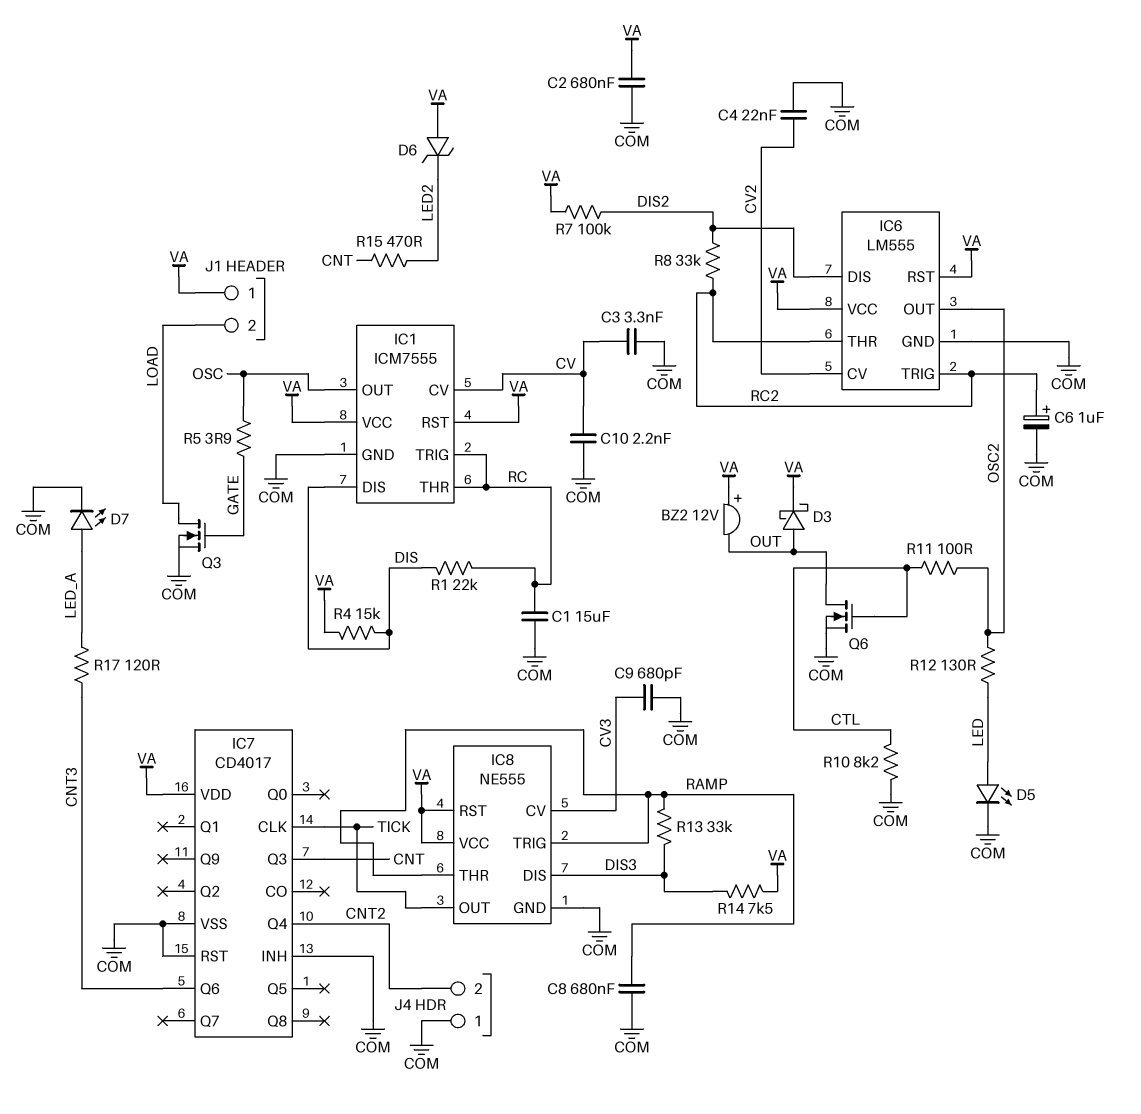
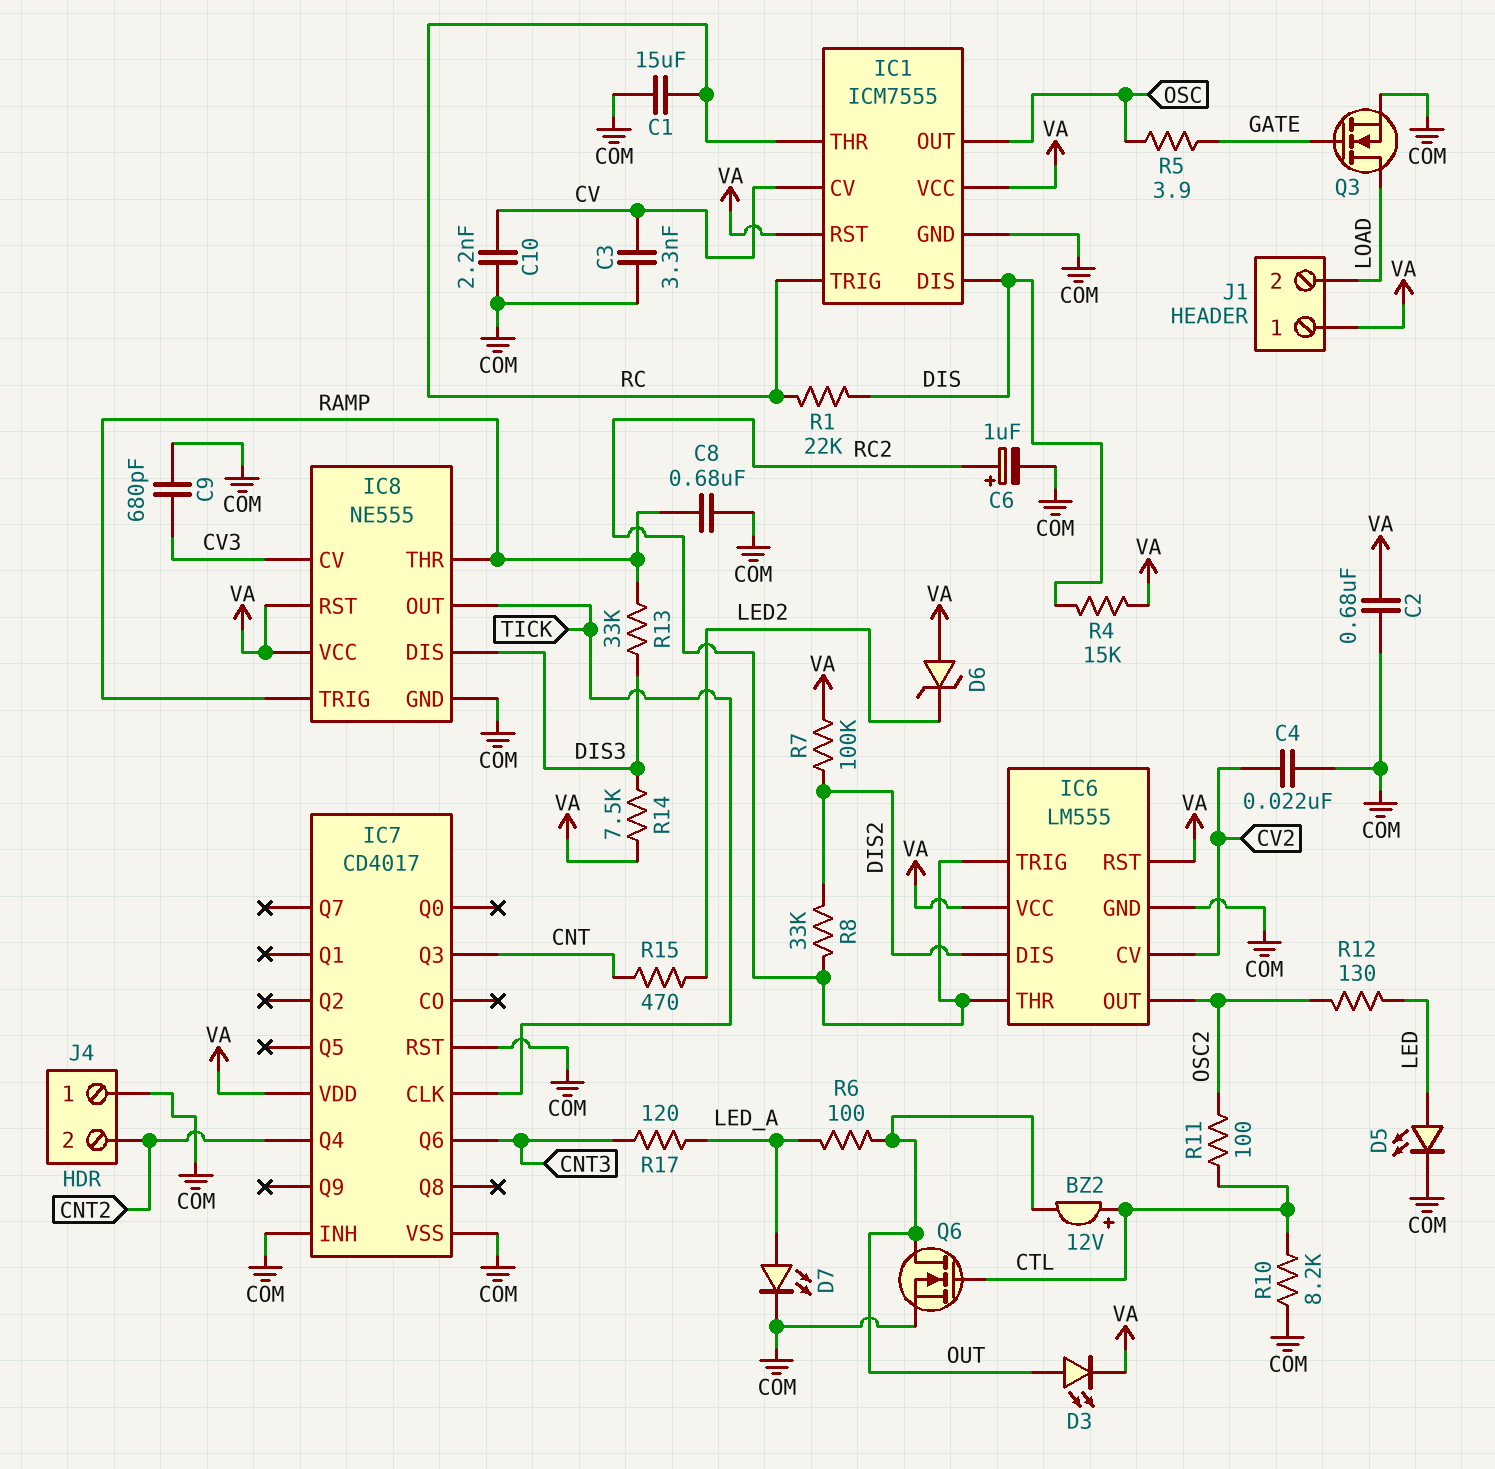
BZ2: buzzer 12V (plus VA, minus OUT) -> buzzer 12V (plus CTL, minus OUT)
D3: schottky (A OUT, K VA) -> LED (A OUT, K VA)
R6: none -> 100 (LED_A, OUT)

